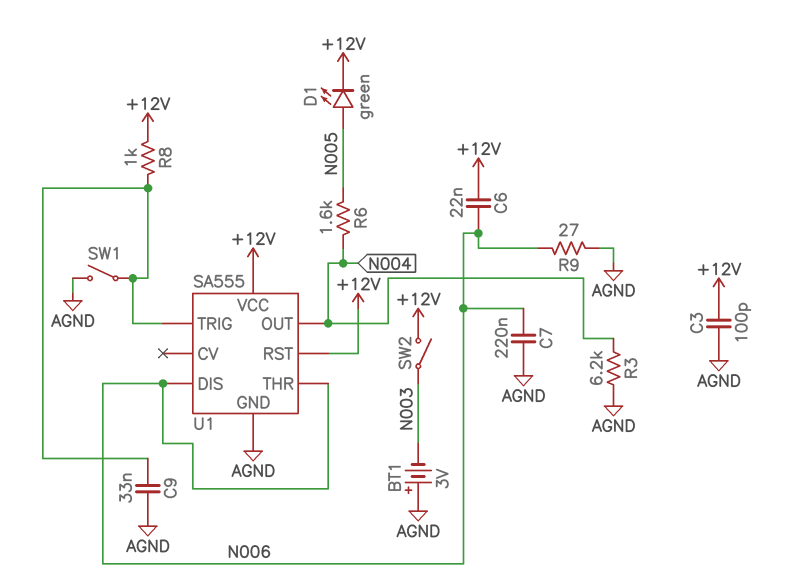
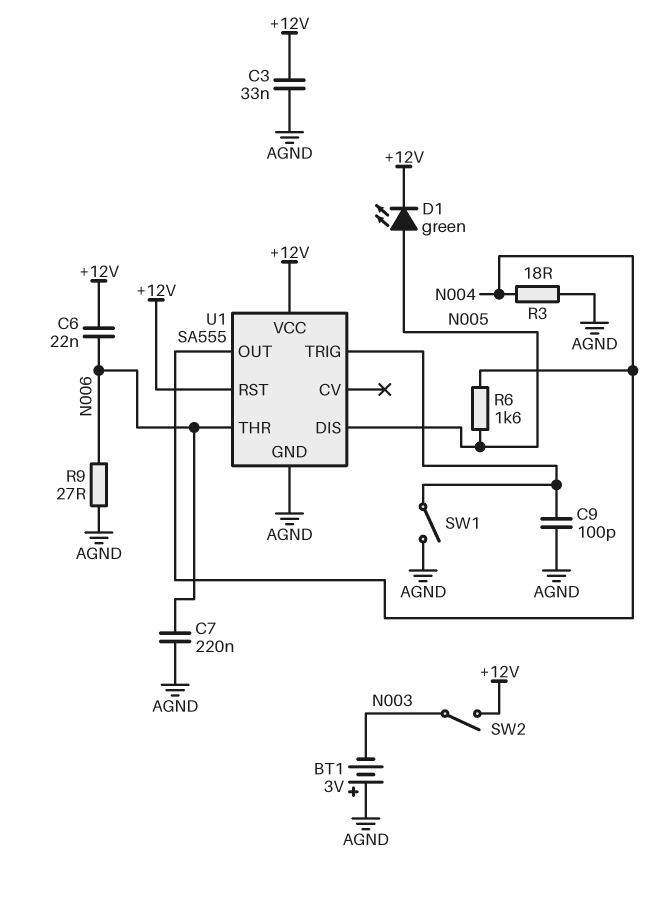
C3: 100pF (+12V, AGND) -> 33nF (+12V, AGND)
C9: 33nF (AGND, U1/TRIG) -> 100pF (AGND, U1/TRIG)
R3: 6.2k (AGND, N004) -> 18 (AGND, N004)
R8: 1k (+12V, U1/TRIG) -> none
U1 pin DIS: N006 -> N005

